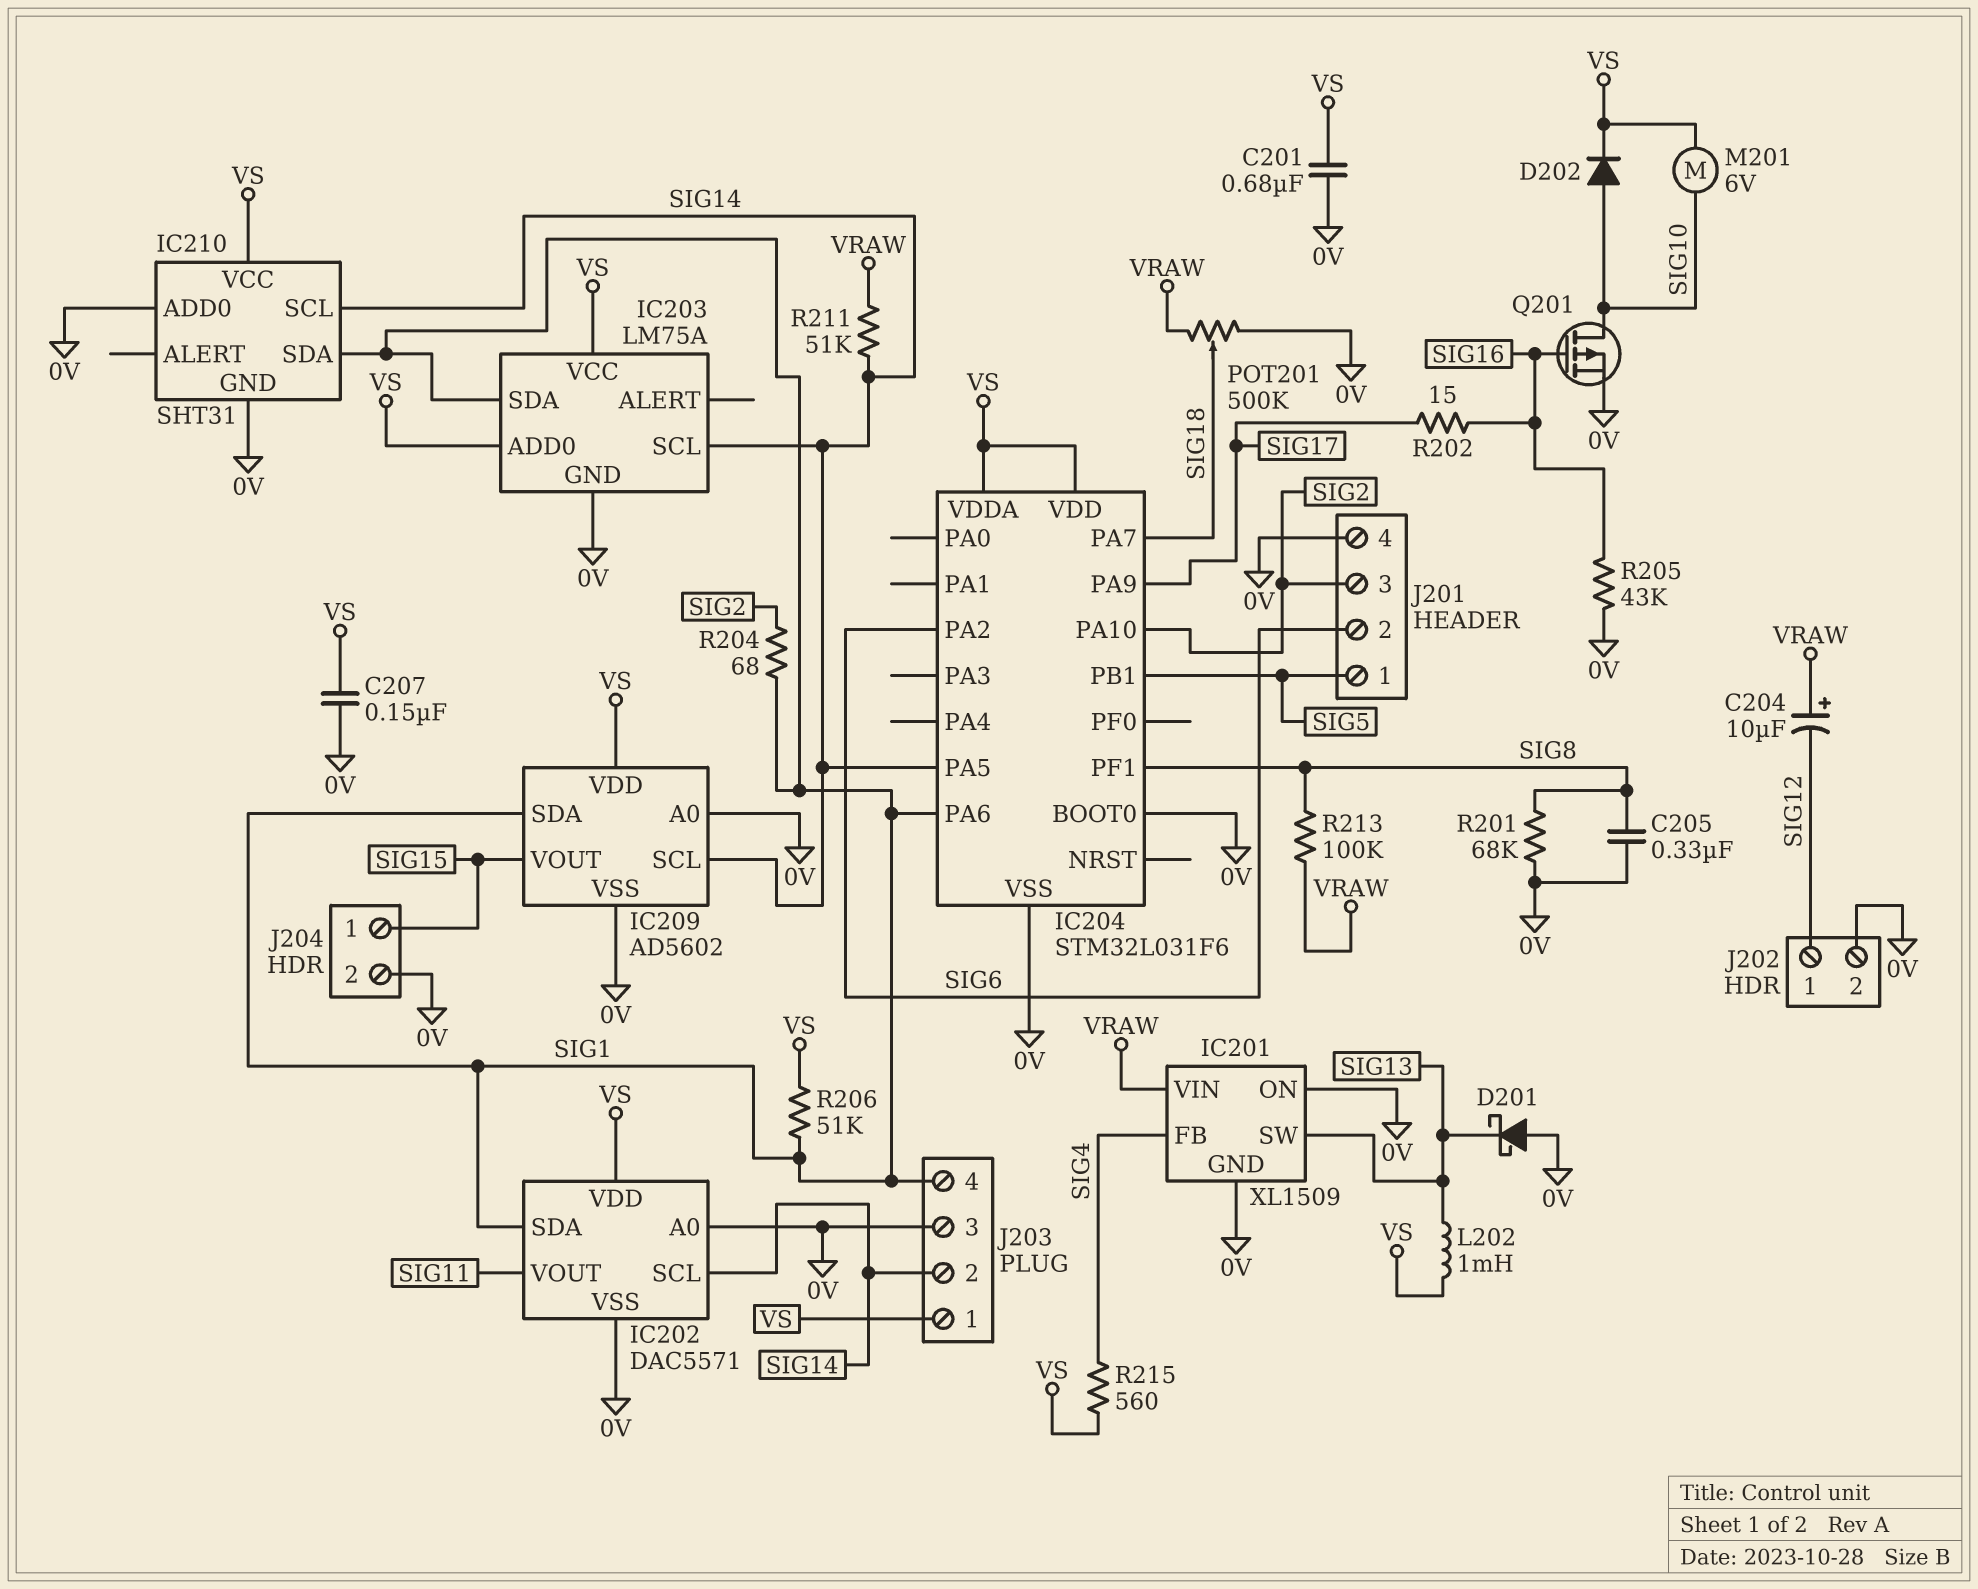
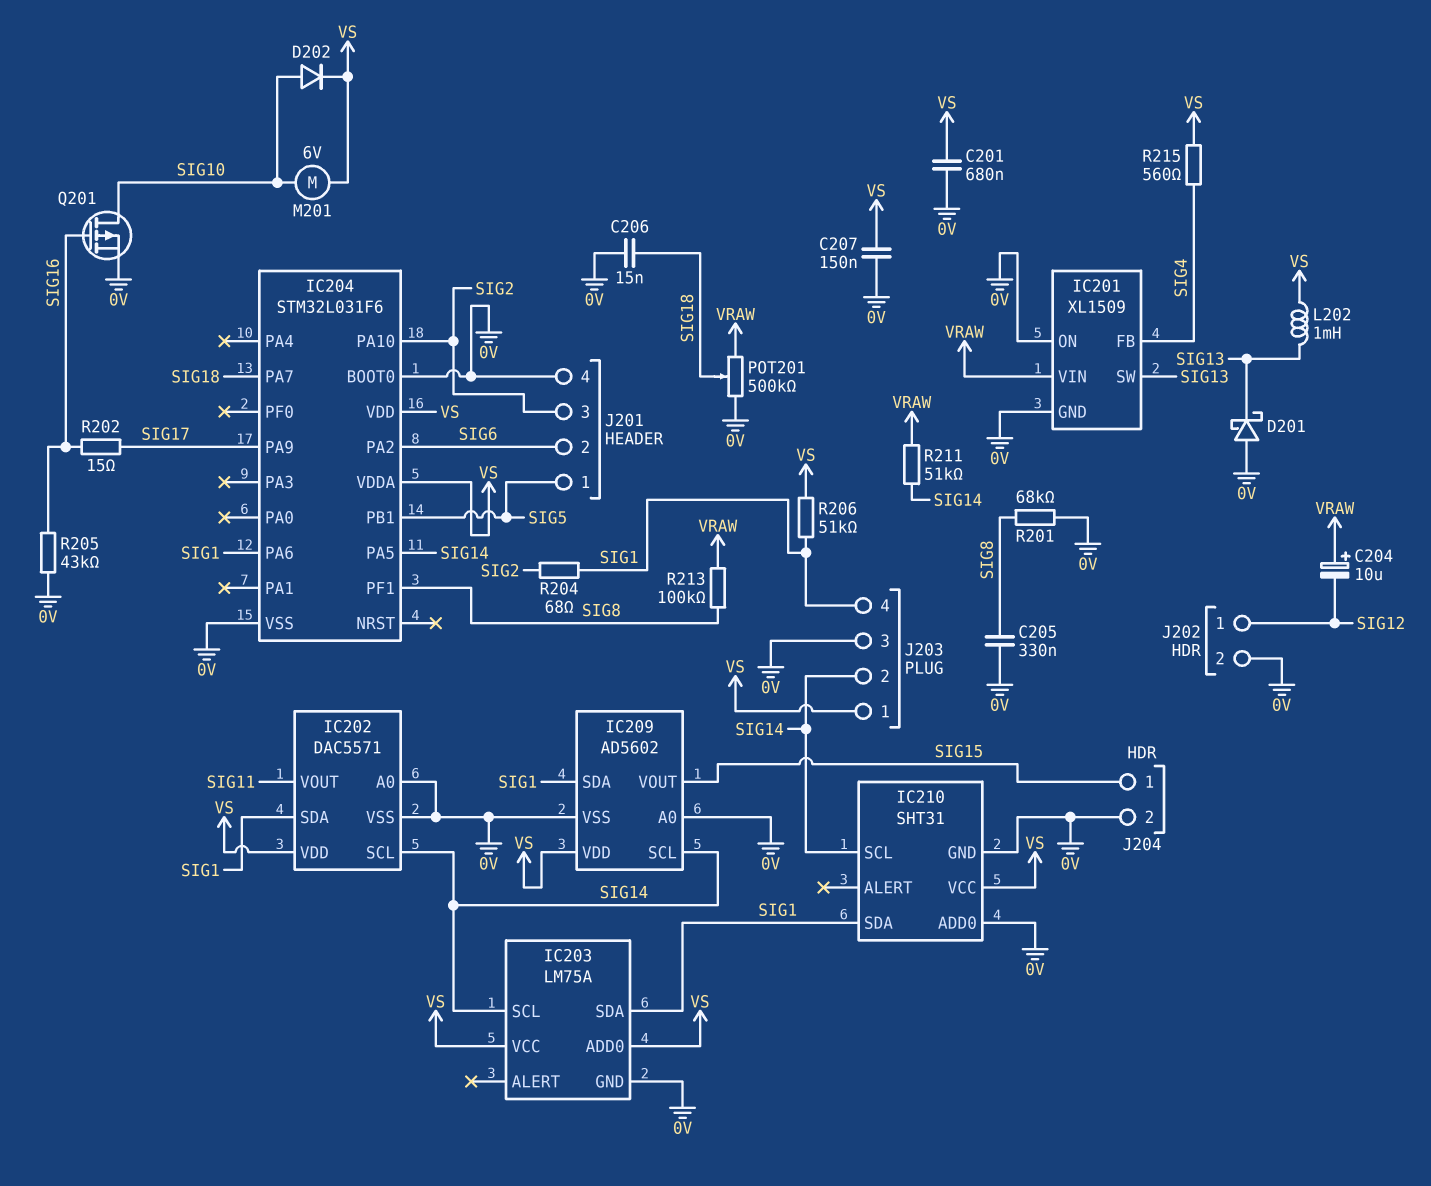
C206: none -> 15nF (0V, SIG18)

